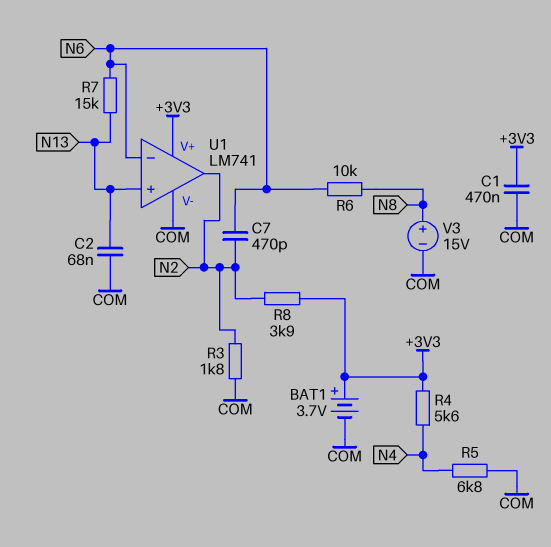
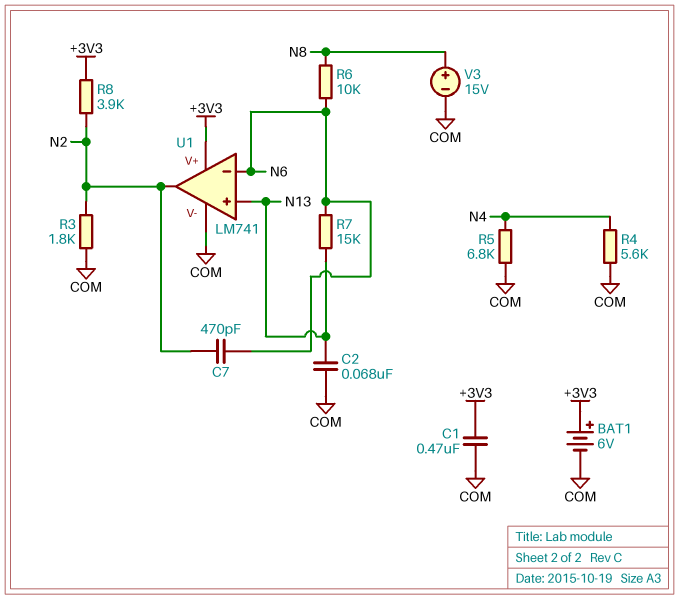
BAT1: 3.7V (plus +3V3, minus COM) -> 6V (plus +3V3, minus COM)
R4: 5.6k (+3V3, N4) -> 5.6k (COM, N4)

